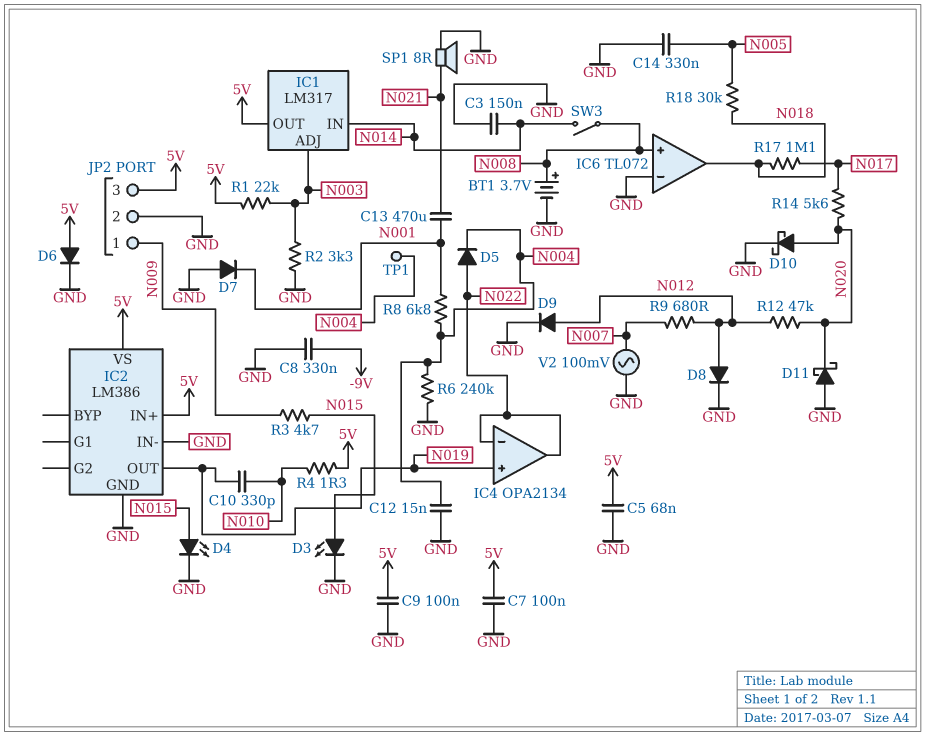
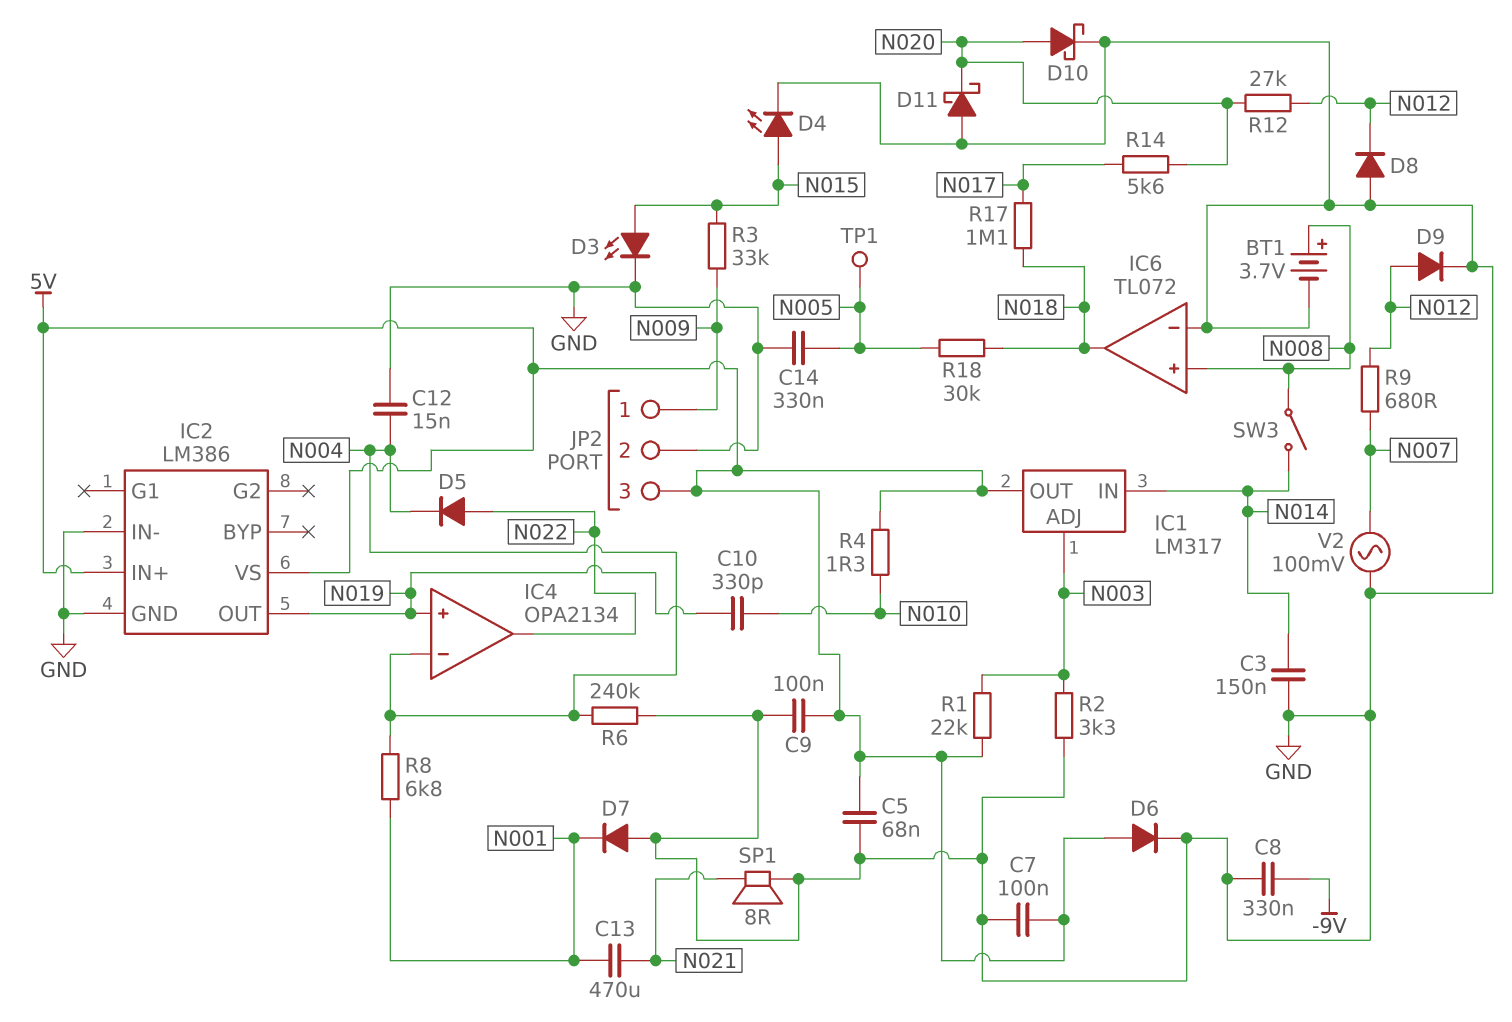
D8: diode (A N012, K GND) -> diode (A GND, K N012)
IC4 pin in-: N022 -> N004
R3: 4.7k (N009, N015) -> 33k (N009, N015)
R12: 47k (N012, N020) -> 27k (N012, N020)
TP1: test point (N004) -> test point (N005)

